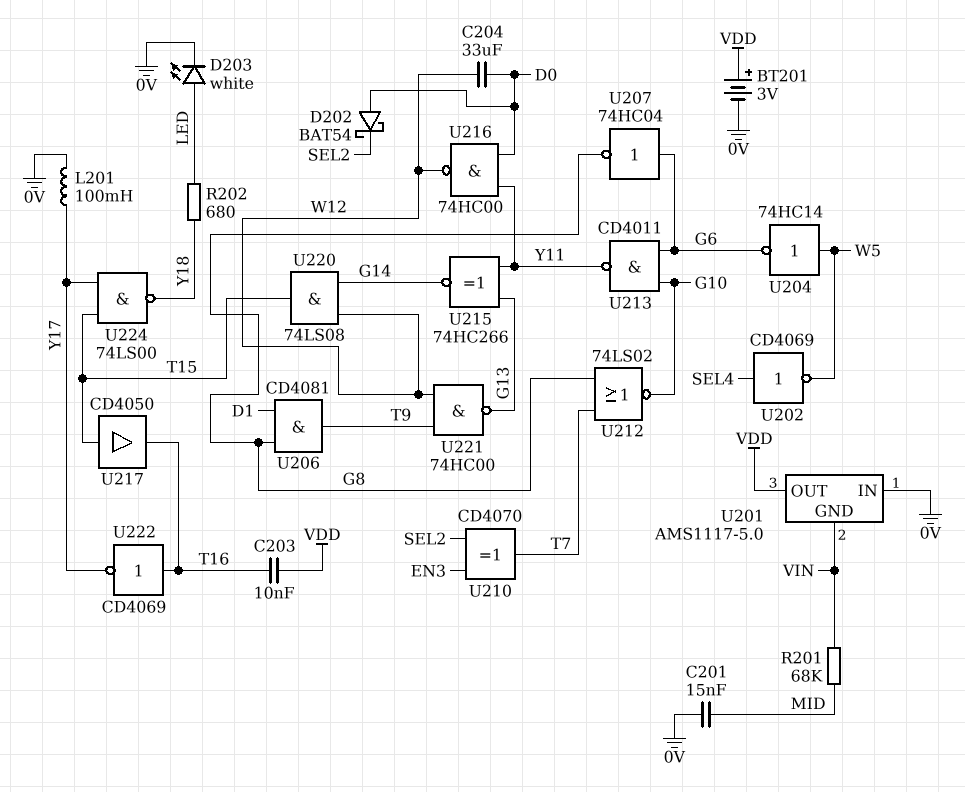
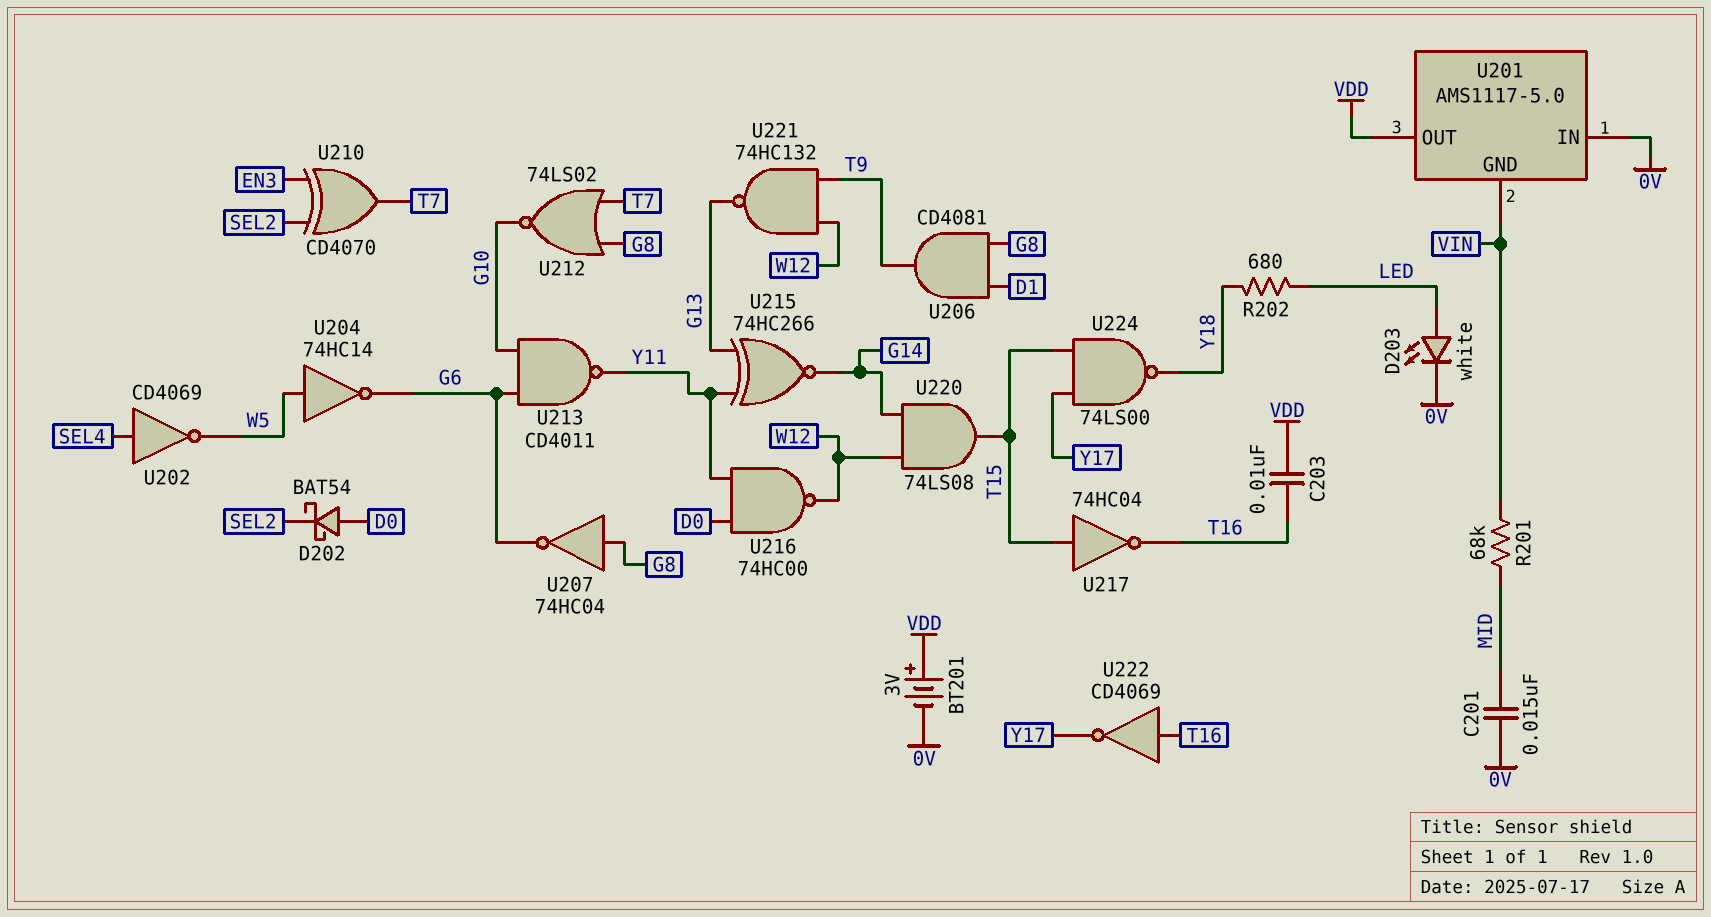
C204: 33uF (D0, W12) -> none
L201: 100mH (0V, Y17) -> none
U207: NOT 74HC04 (in G6, out G8) -> NOT 74HC04 (in G8, out G6)
U217: buffer CD4050 (in T15, out T16) -> NOT 74HC04 (in T15, out T16)
U221: NAND 74HC00 (in T9, in W12, out G13) -> NAND 74HC132 (in T9, in W12, out G13)

